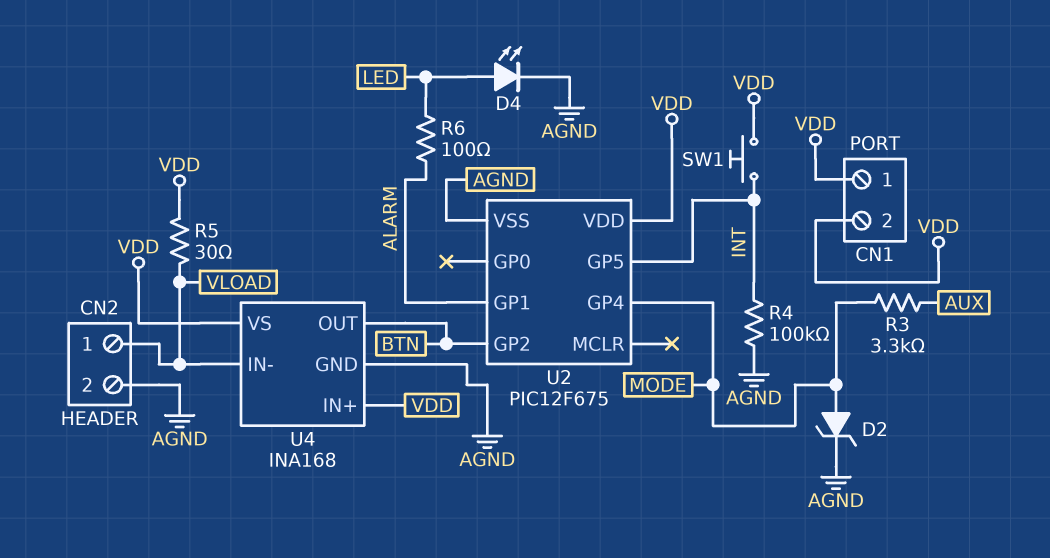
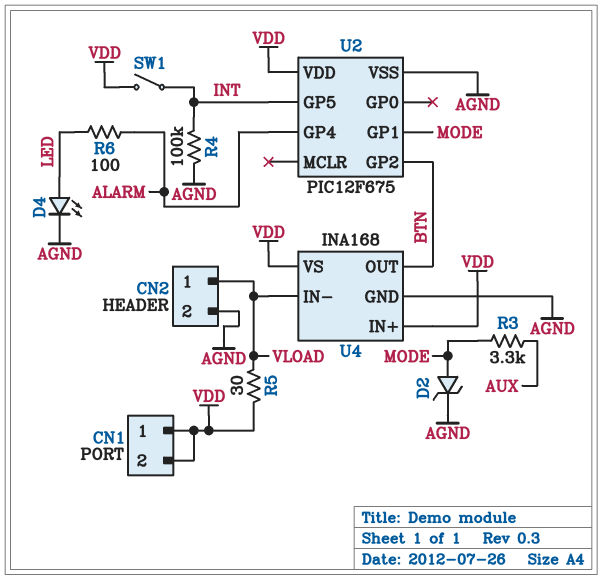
SW1: button (INT, VDD) -> switch (INT, VDD)
U2 pin GP1: ALARM -> MODE
U2 pin GP4: MODE -> ALARM

